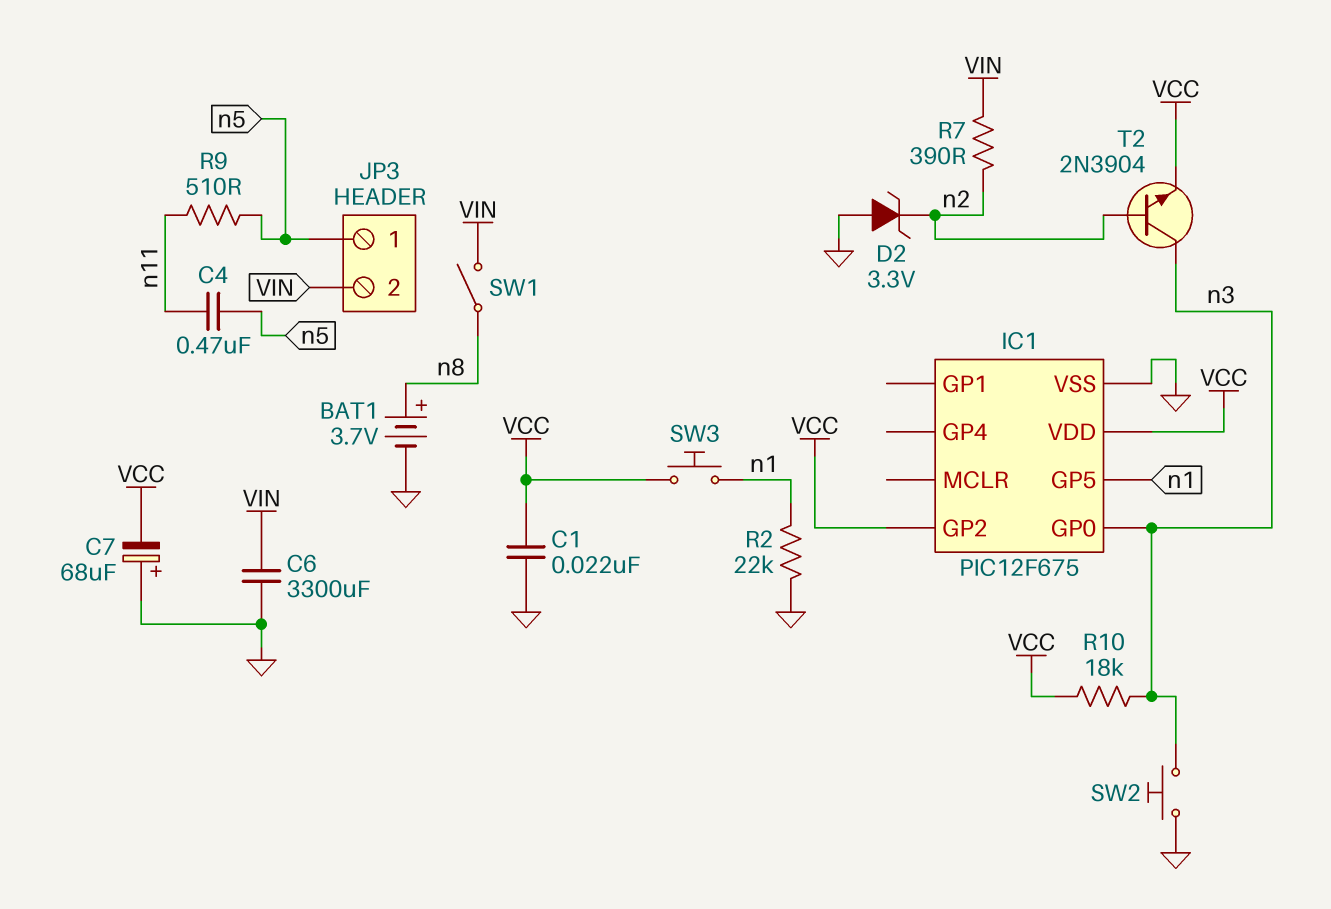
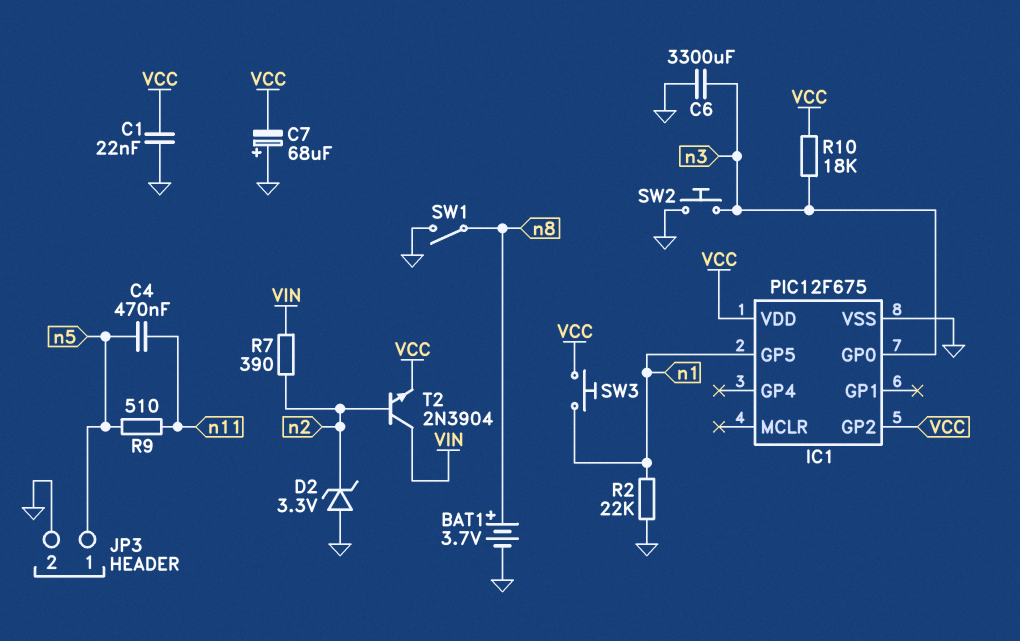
C6: 3300uF (GND, VIN) -> 3300uF (GND, n3)
JP3 pin 2: VIN -> GND
SW1: switch (VIN, n8) -> switch (GND, n8)
T2: NPN 2N3904 (B n2, C n3, E VCC) -> NPN 2N3904 (B n2, C VIN, E VCC)

